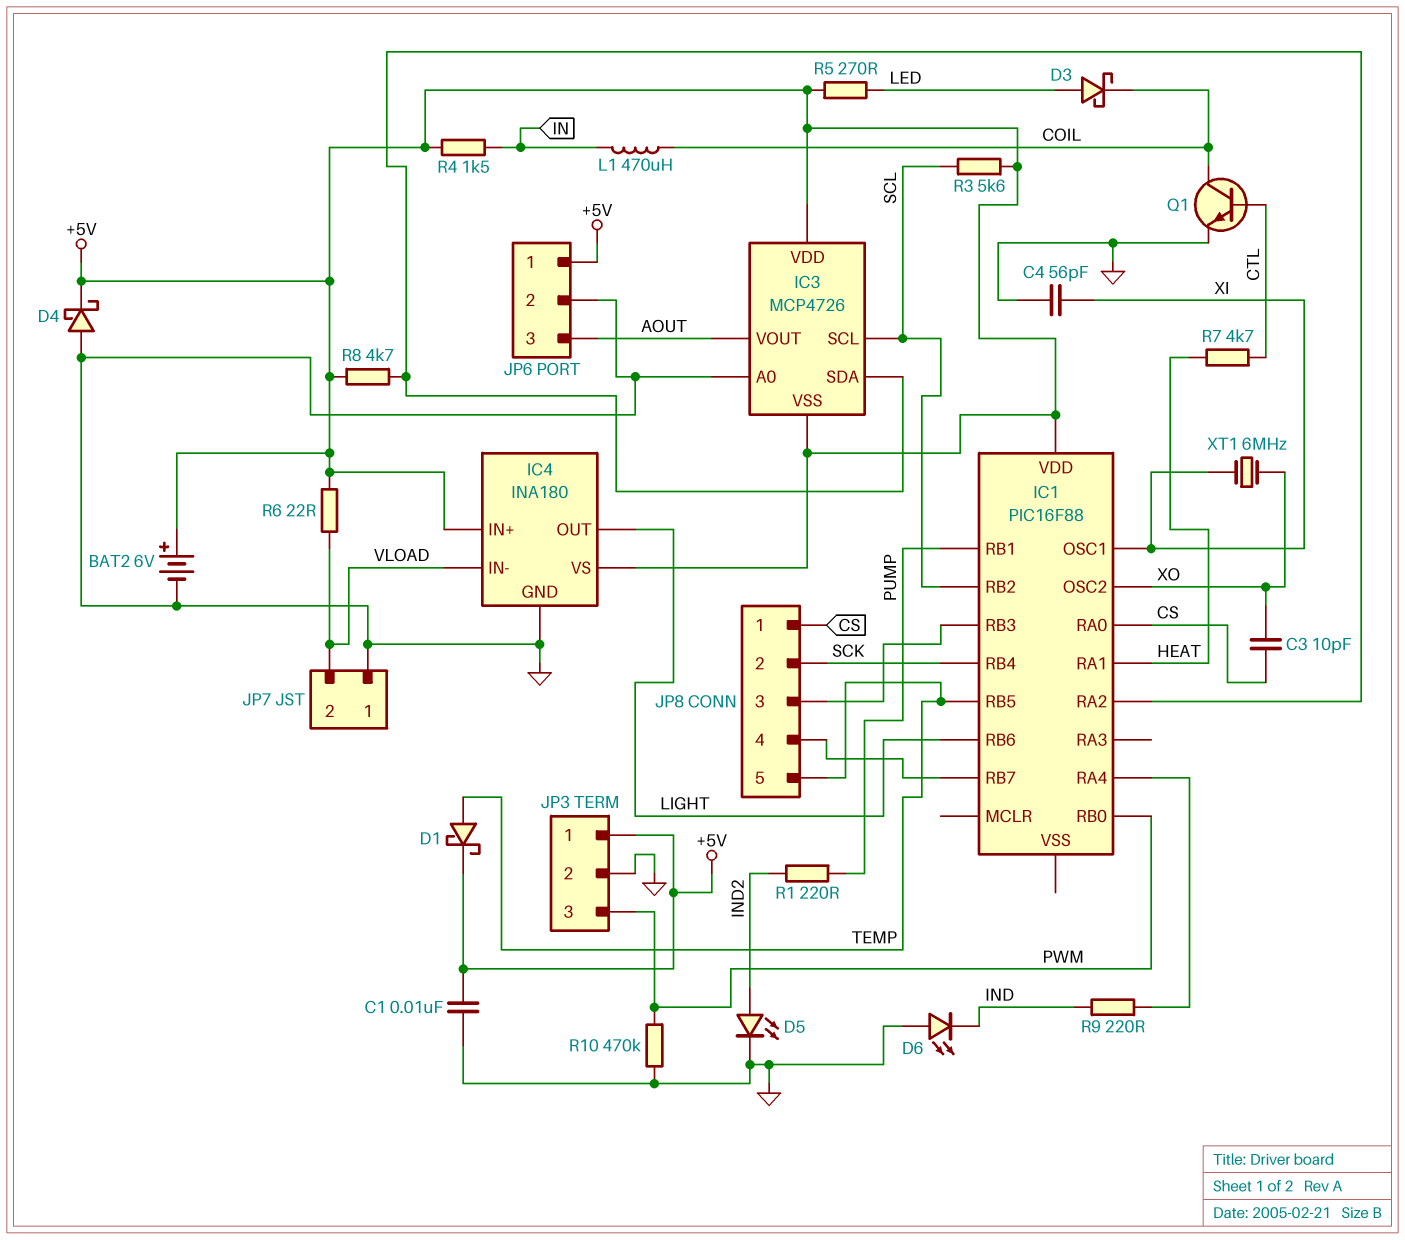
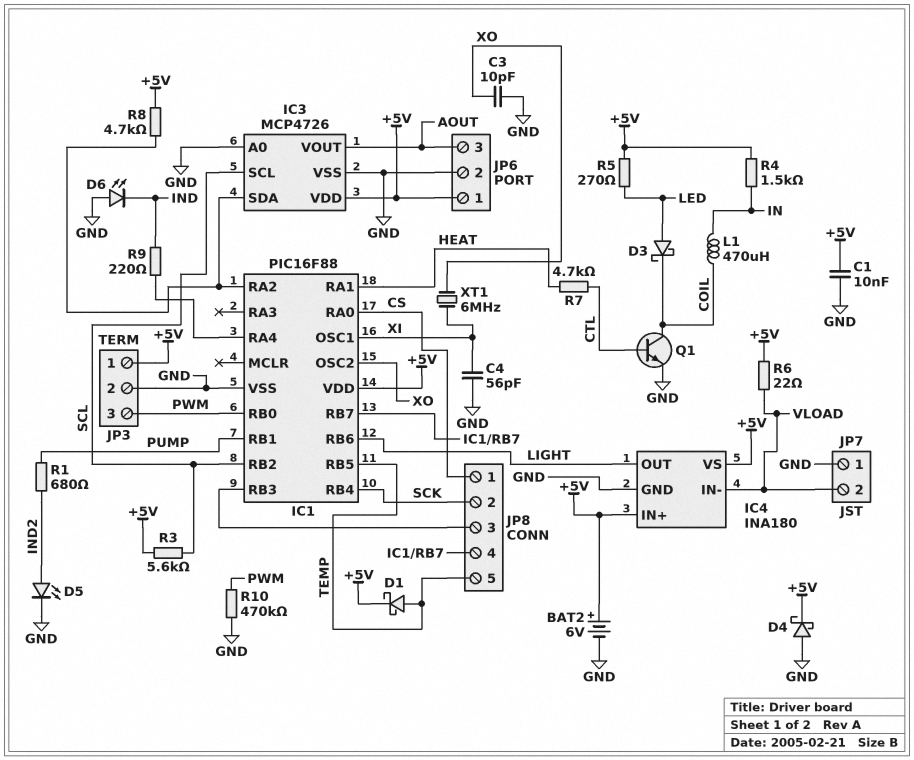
C3: 10pF (CS, XO) -> 10pF (GND, XO)
IC1 pin VSS: none -> GND
IC3 pin VSS: +5V -> GND
R1: 220 (IND2, PUMP) -> 680 (IND2, PUMP)

